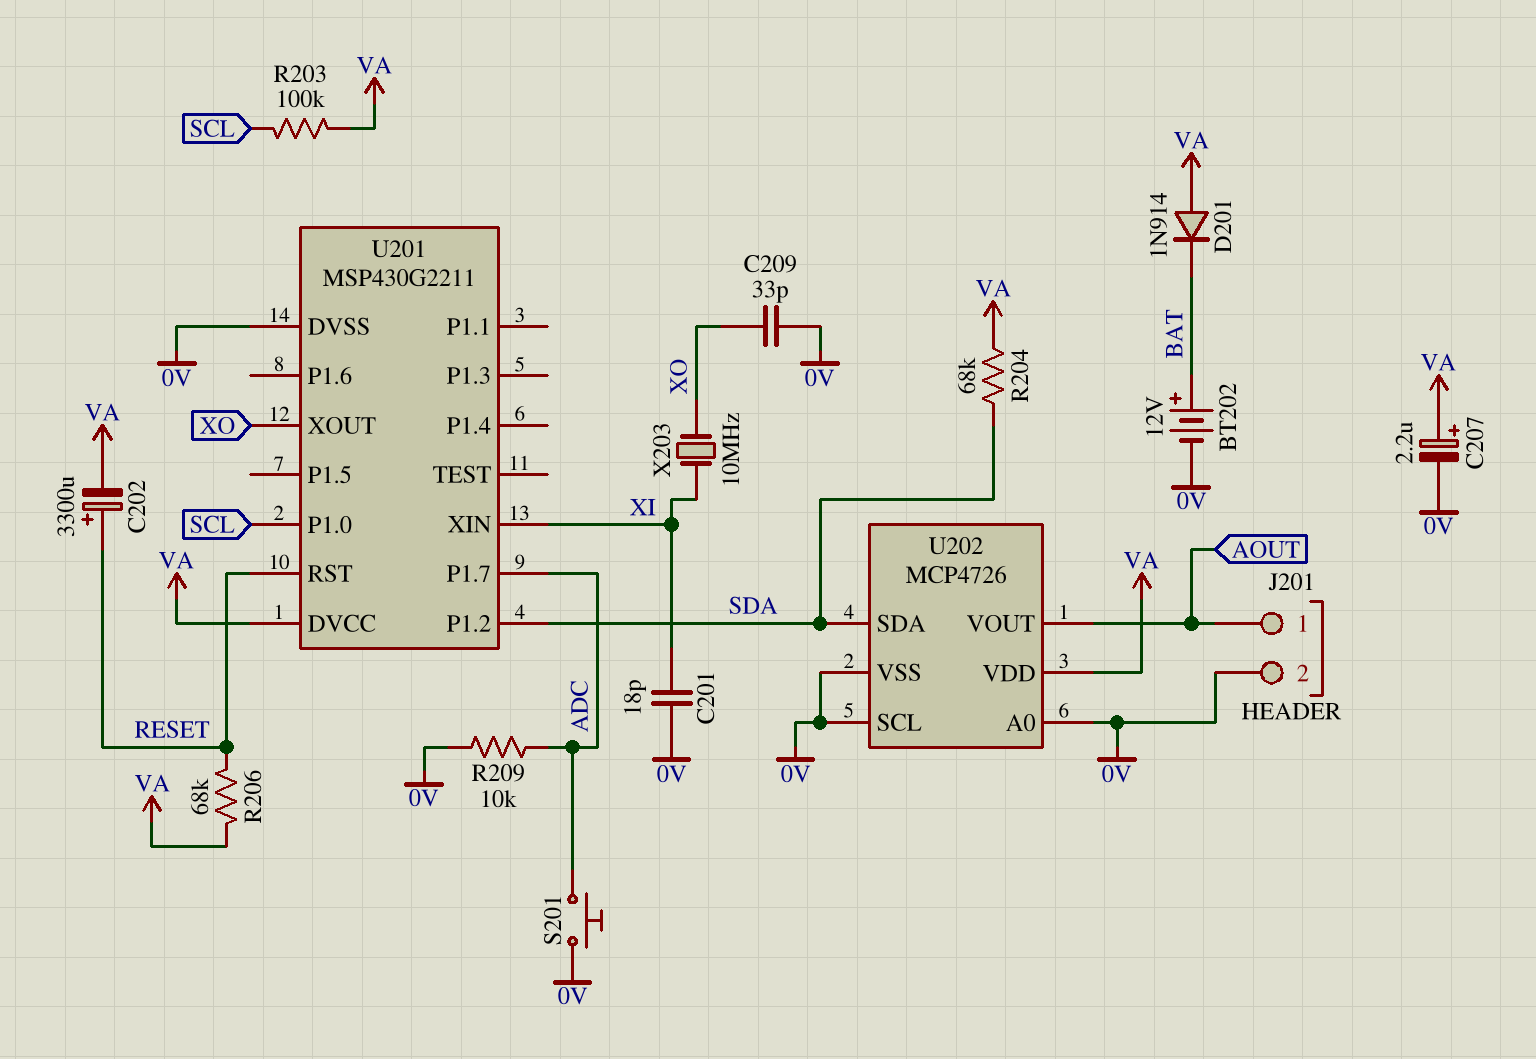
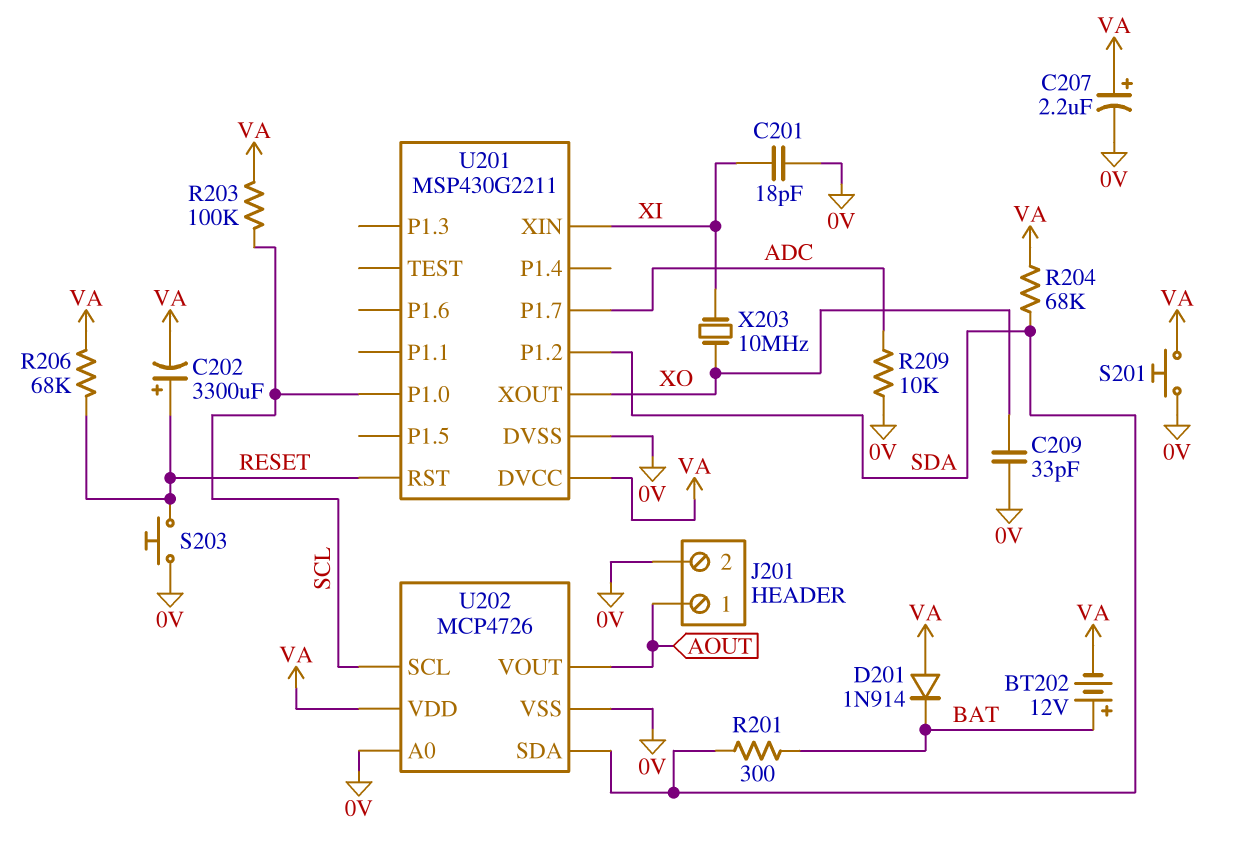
BT202: 12V (plus BAT, minus 0V) -> 12V (plus BAT, minus VA)
R201: none -> 300 (BAT, SDA)
S201: button (0V, ADC) -> button (0V, VA)
S203: none -> button (0V, RESET)
U202 pin SCL: 0V -> SCL

